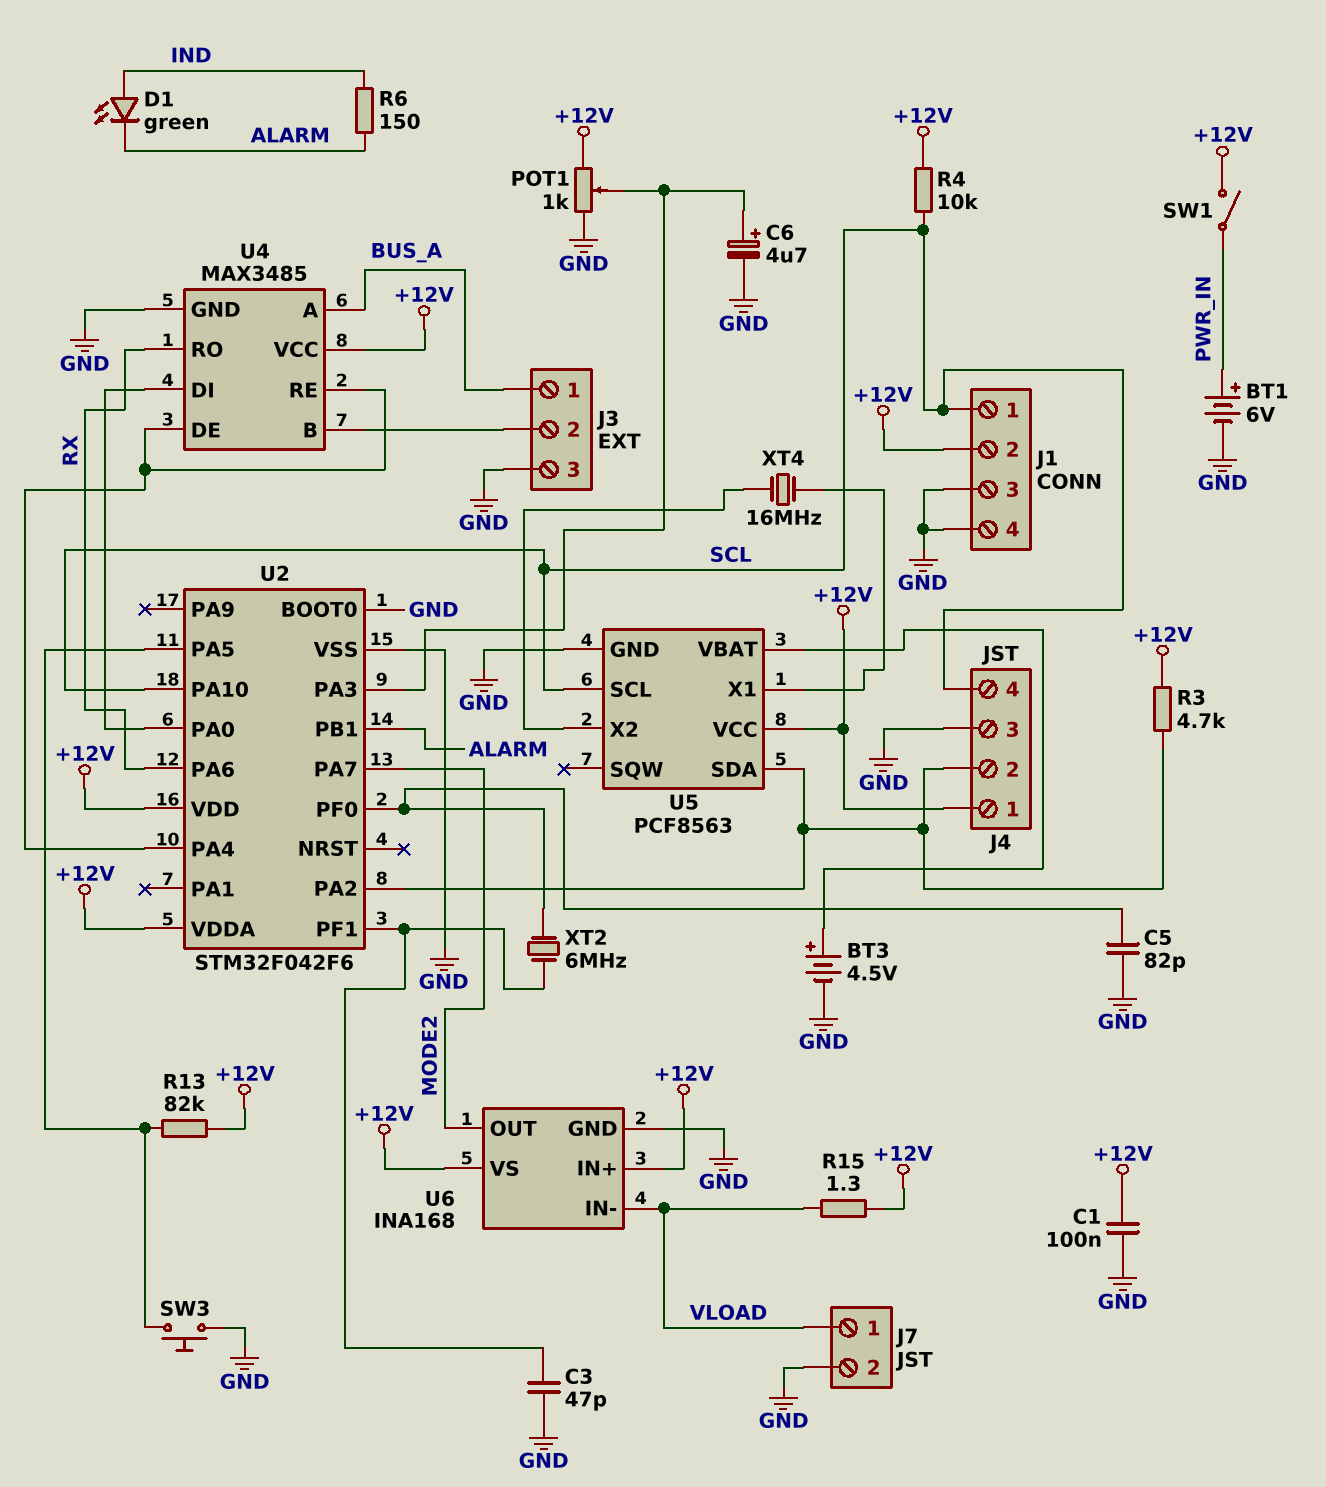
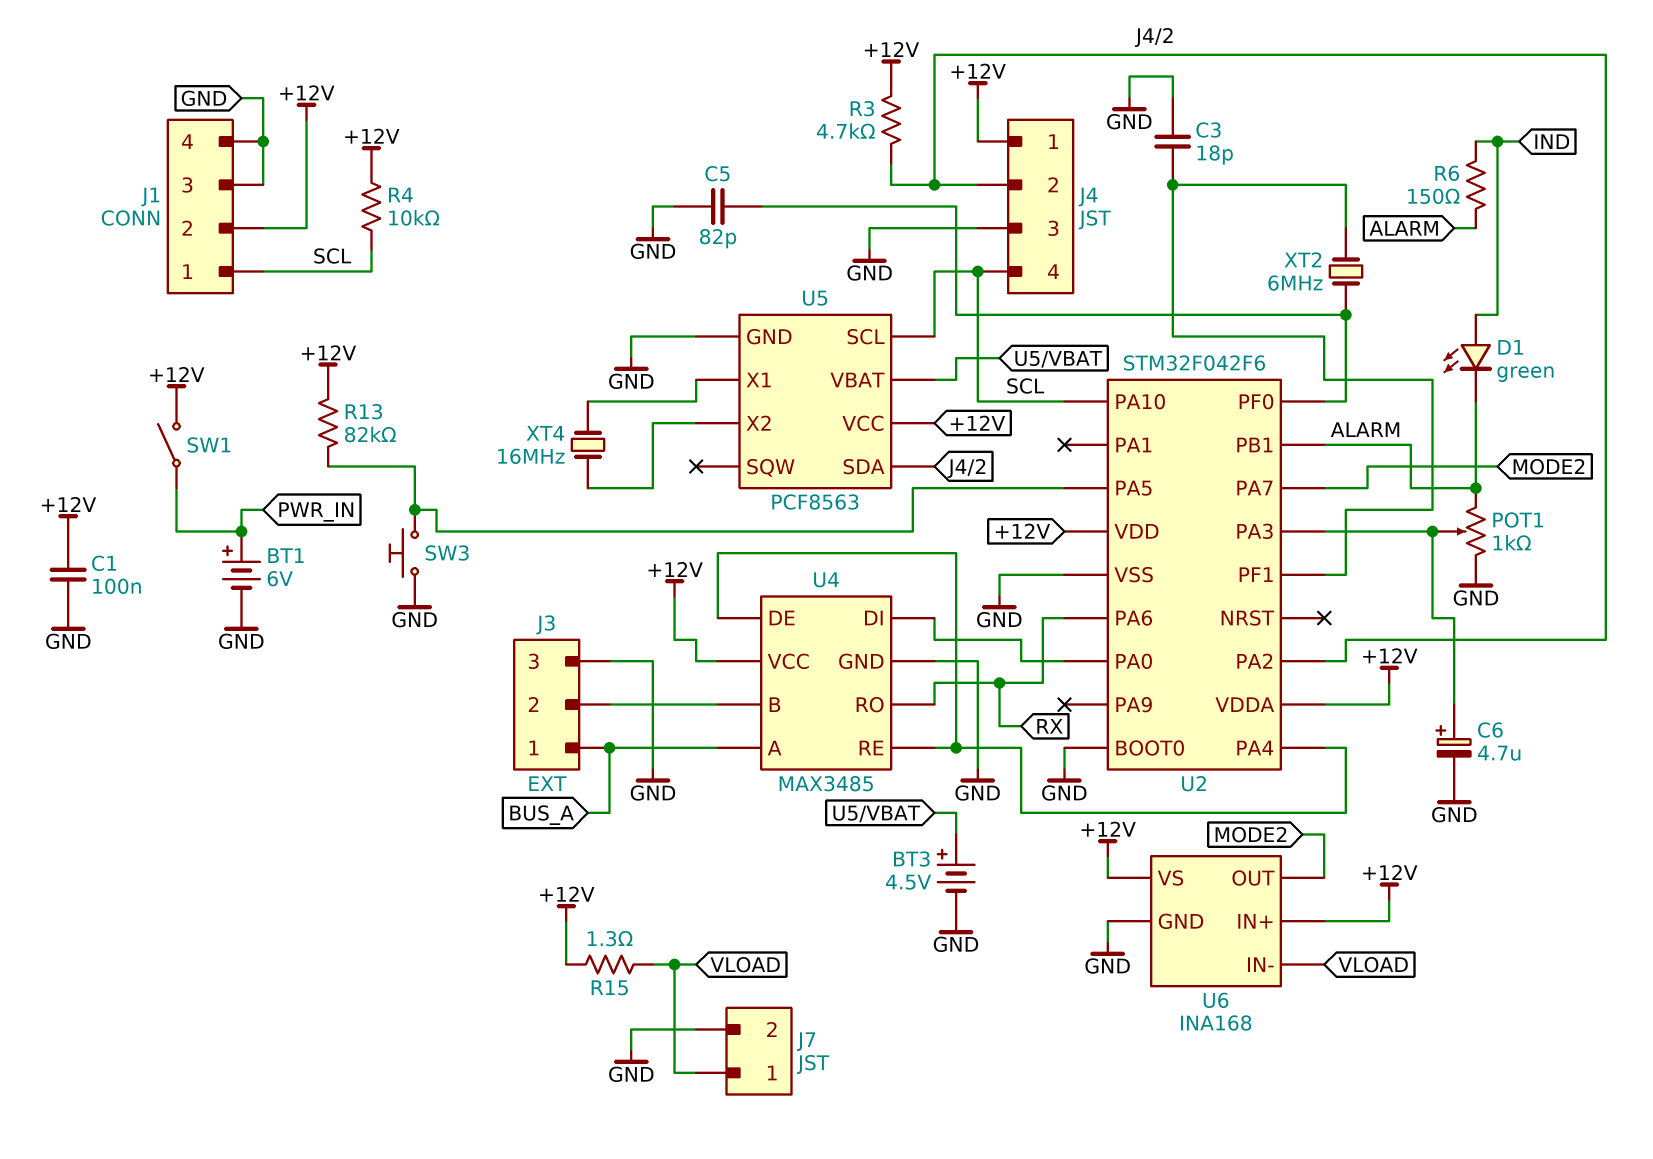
C3: 47pF (GND, U2/PF1) -> 18pF (GND, U2/PF1)
POT1: 1k (+12V, GND, wiper U2/PA3) -> 1k (ALARM, GND, wiper U2/PA3)

